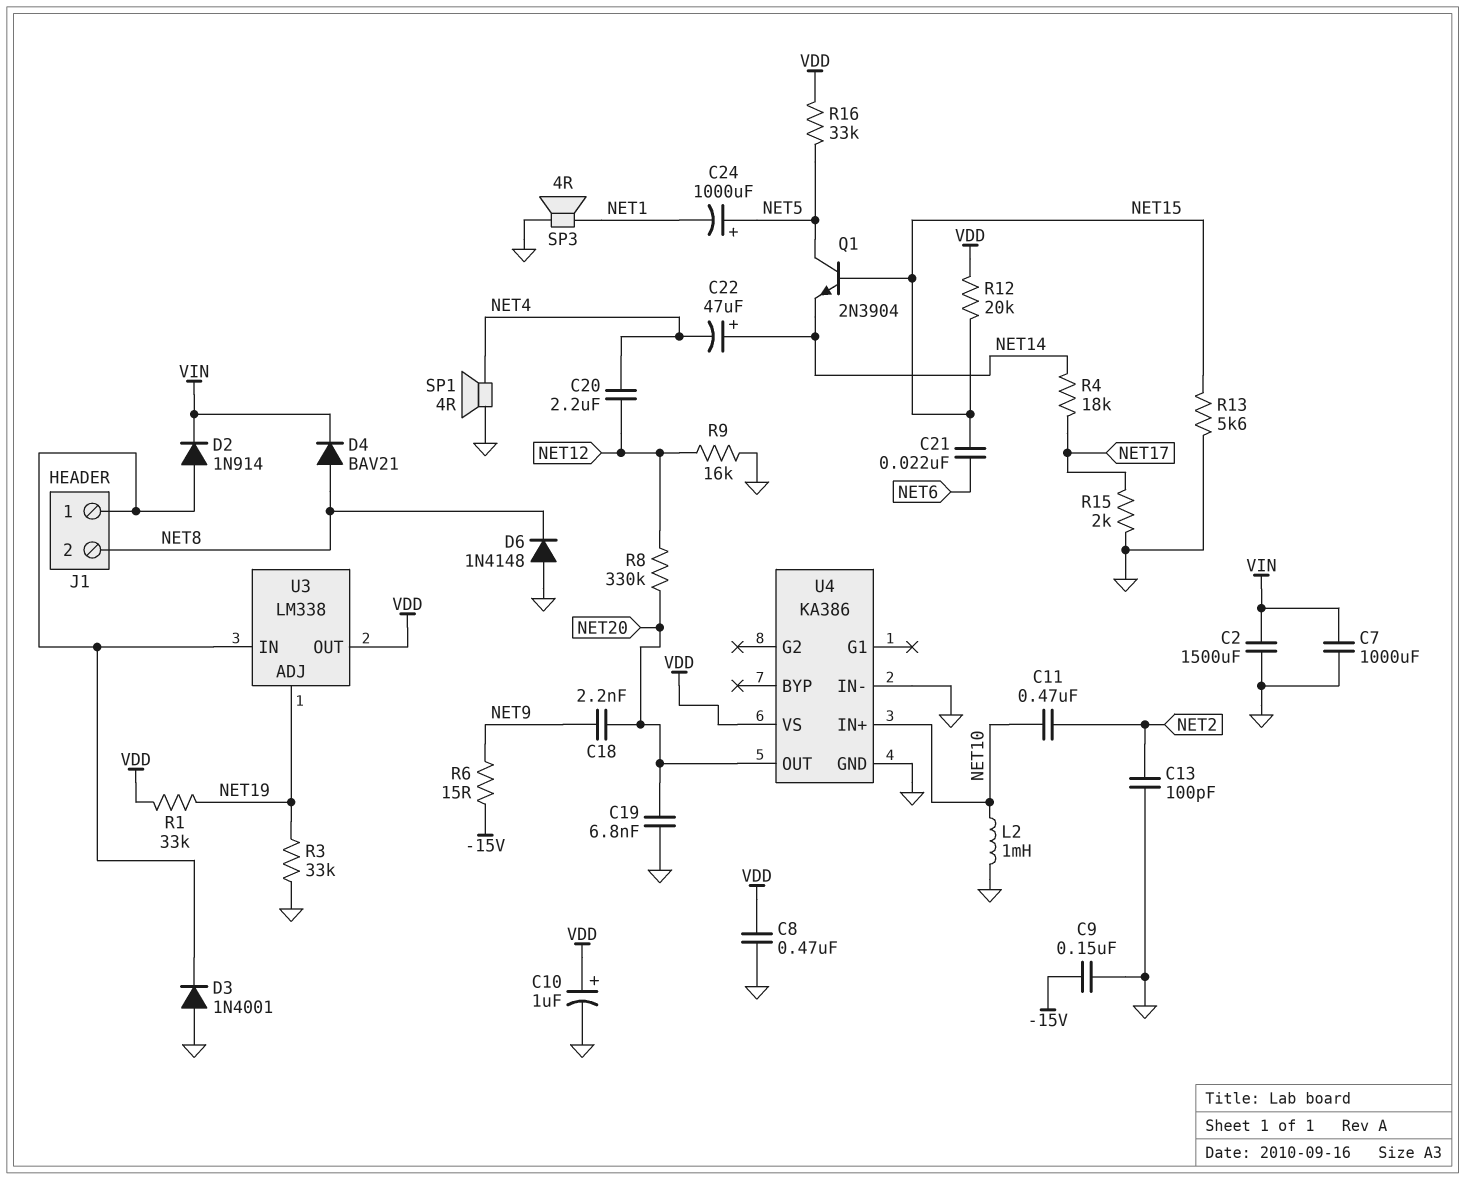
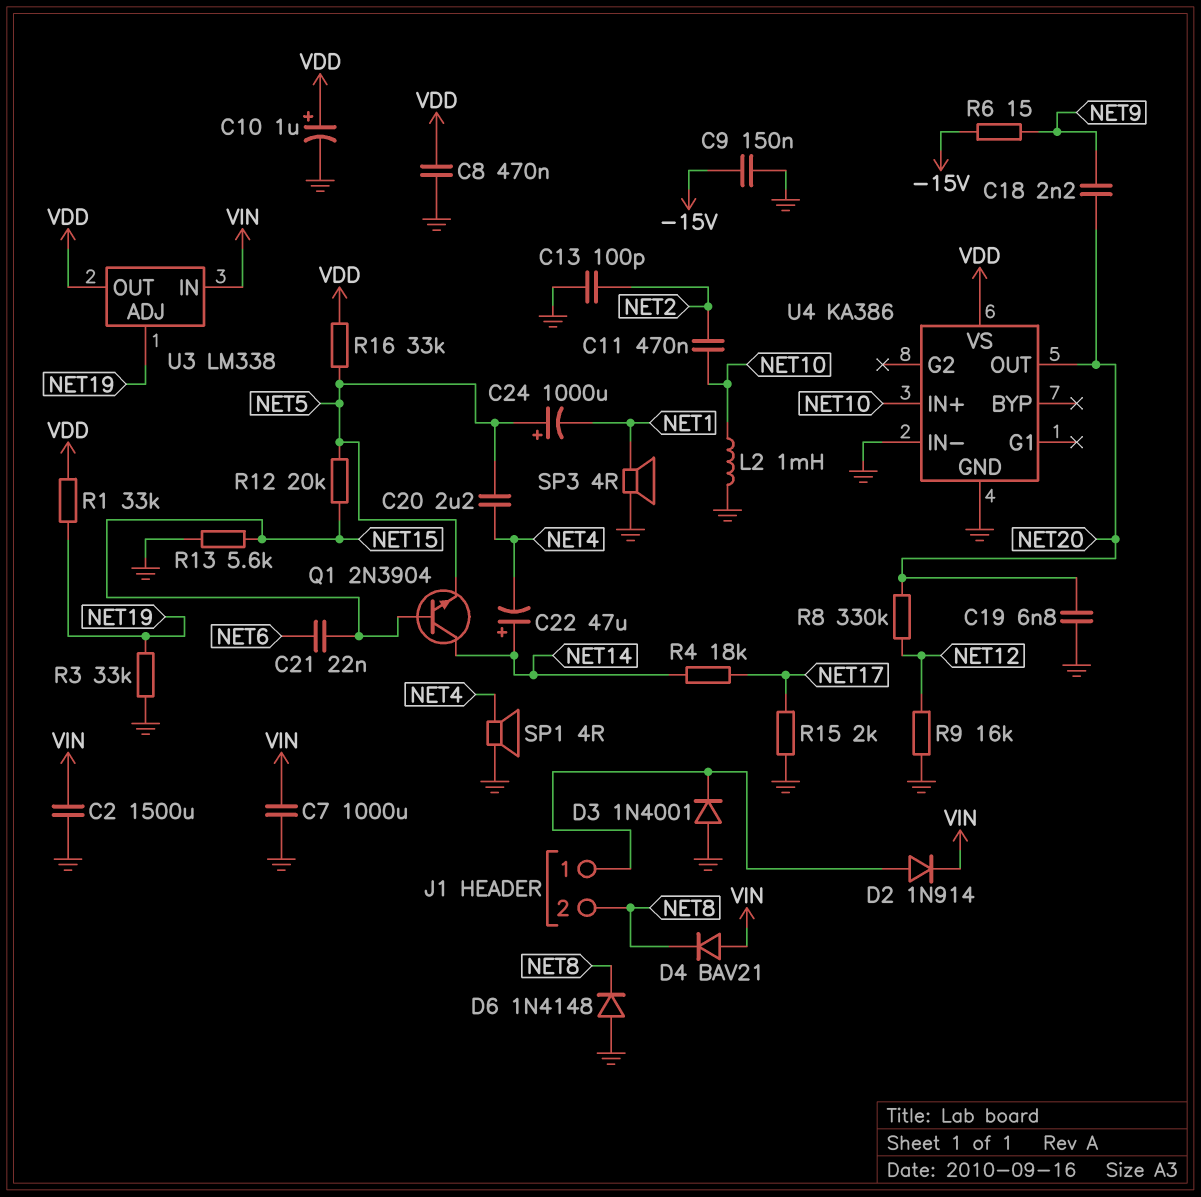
C20: 2.2uF (NET4, NET12) -> 2.2uF (NET4, NET5)
D4: diode BAV21 (A NET8, K VIN) -> diode BAV21 (A VIN, K NET8)
Q1: NPN 2N3904 (B NET15, C NET5, E NET14) -> NPN 2N3904 (B NET15, C NET14, E NET5)
R12: 20k (NET15, VDD) -> 20k (NET5, NET15)
U3 pin IN: J1/1 -> VIN

